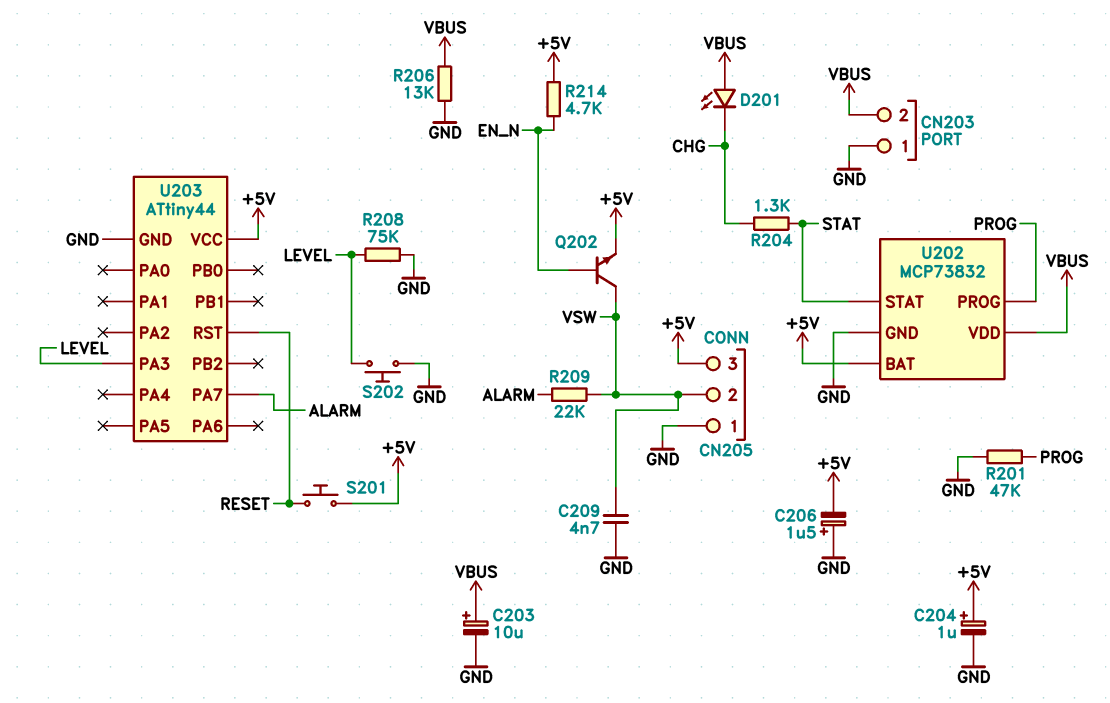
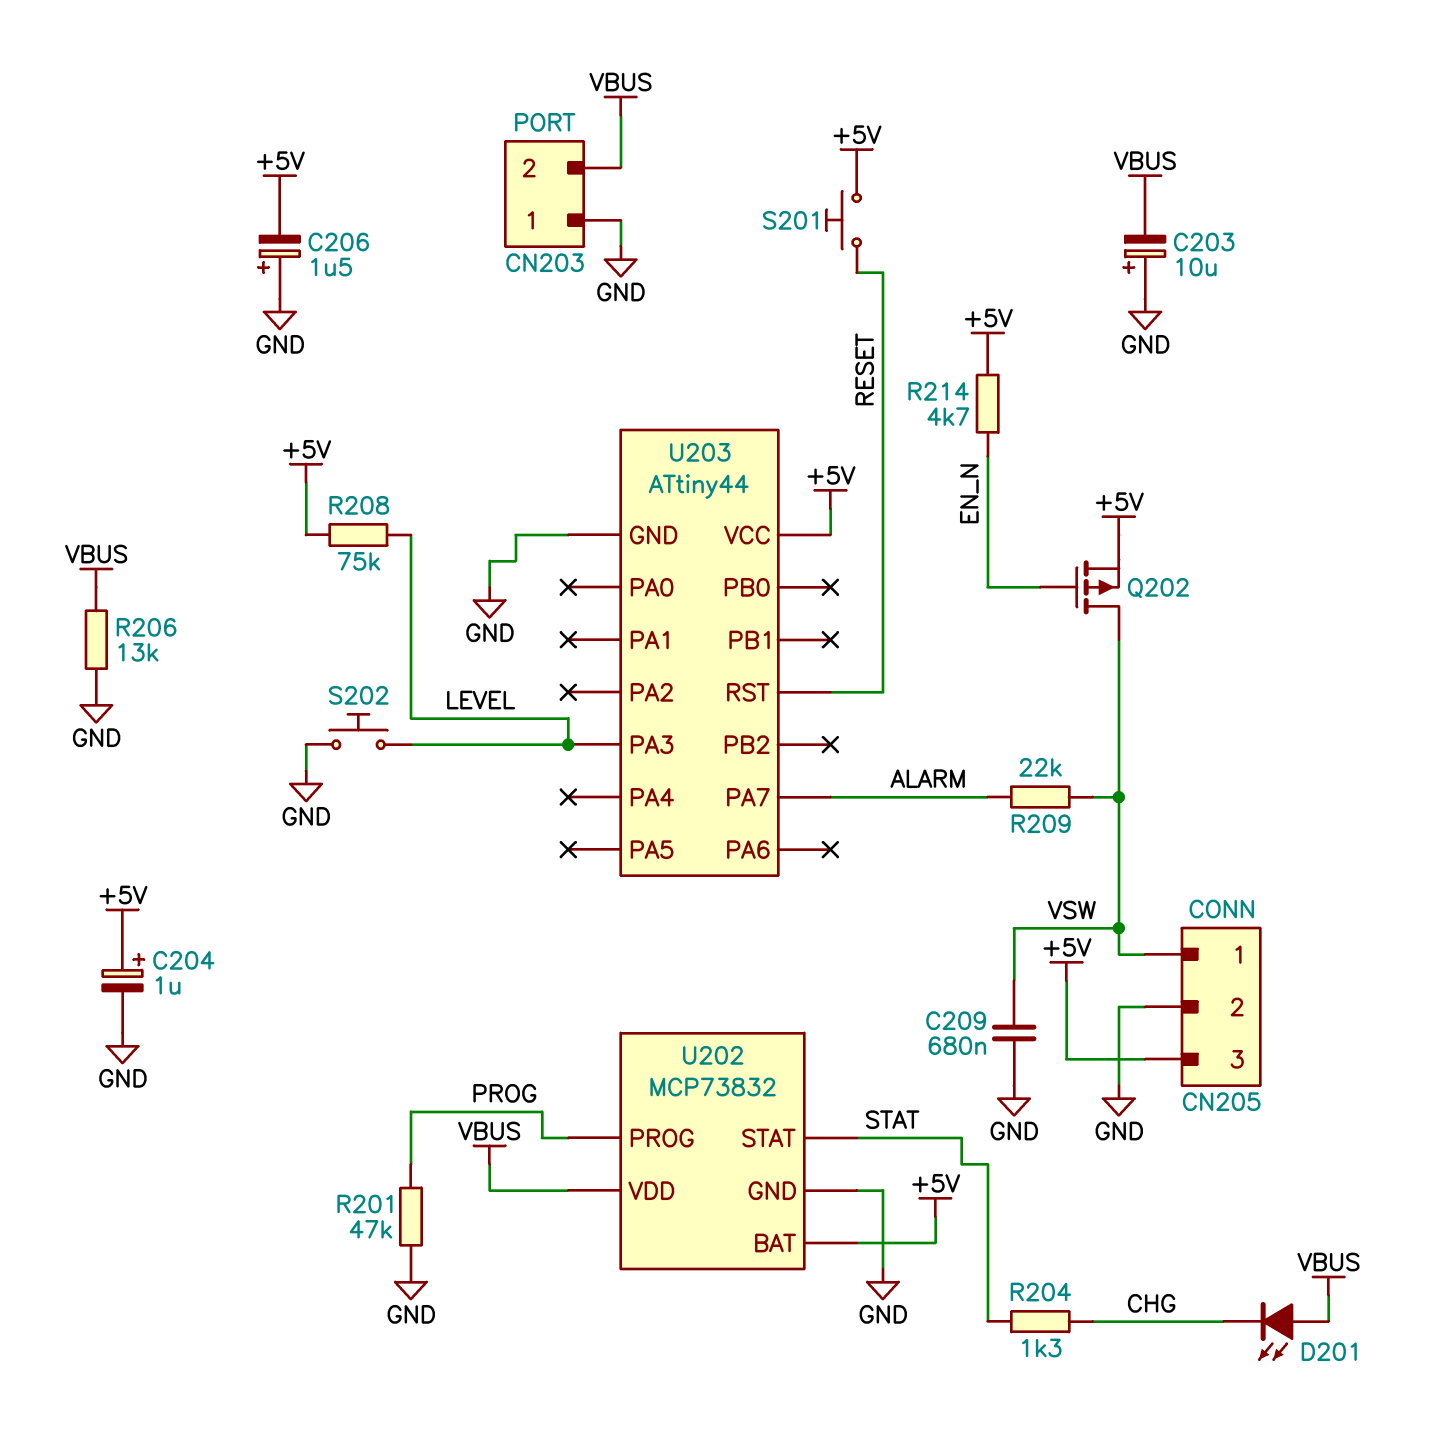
C203: 10uF (plus VBUS, minus GND) -> 10uF (plus GND, minus VBUS)
C209: 4.7nF (GND, VSW) -> 680nF (GND, VSW)
CN205 pin 1: GND -> VSW
CN205 pin 2: VSW -> GND
Q202: NPN (B EN_N, C VSW, E +5V) -> PMOS (G EN_N, D VSW, S +5V)
R208: 75k (GND, LEVEL) -> 75k (+5V, LEVEL)

